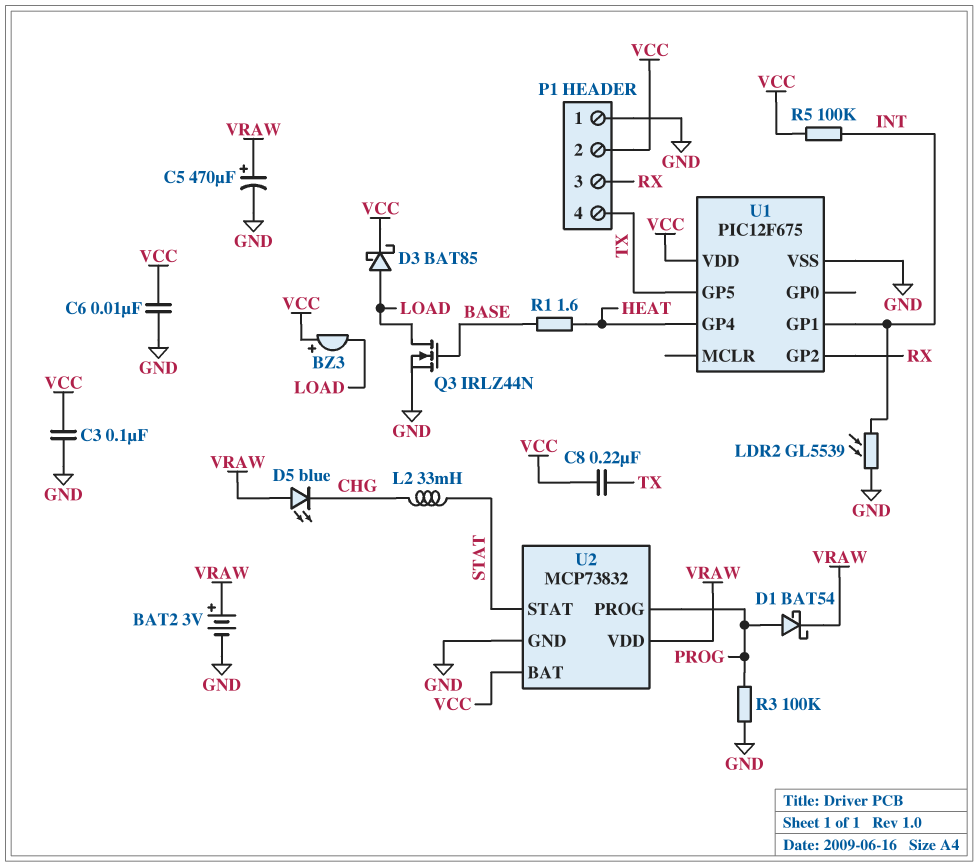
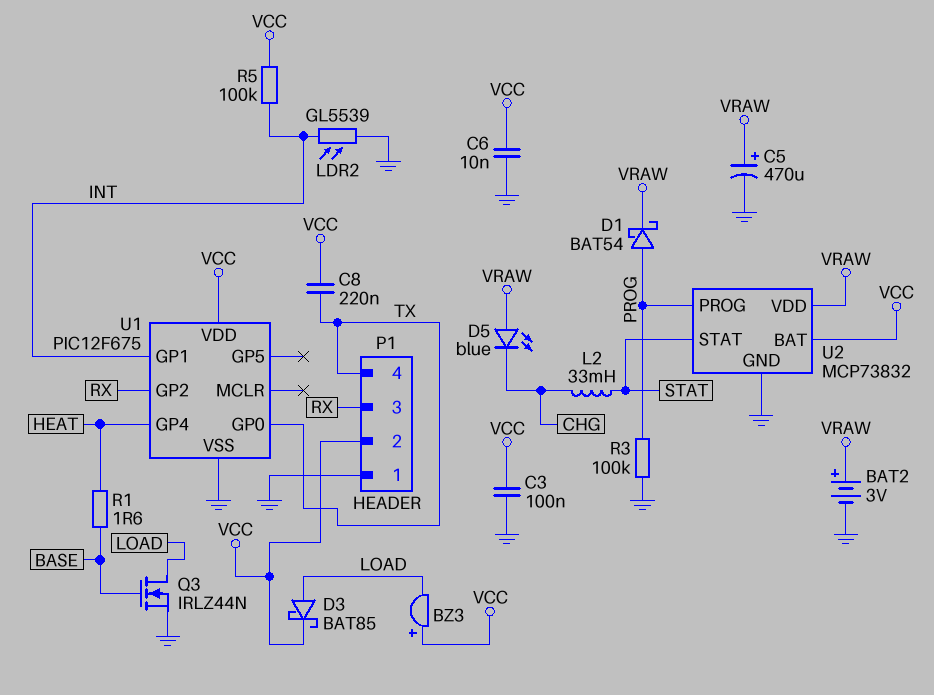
U1 pin GP0: none -> TX
U1 pin GP5: TX -> none

